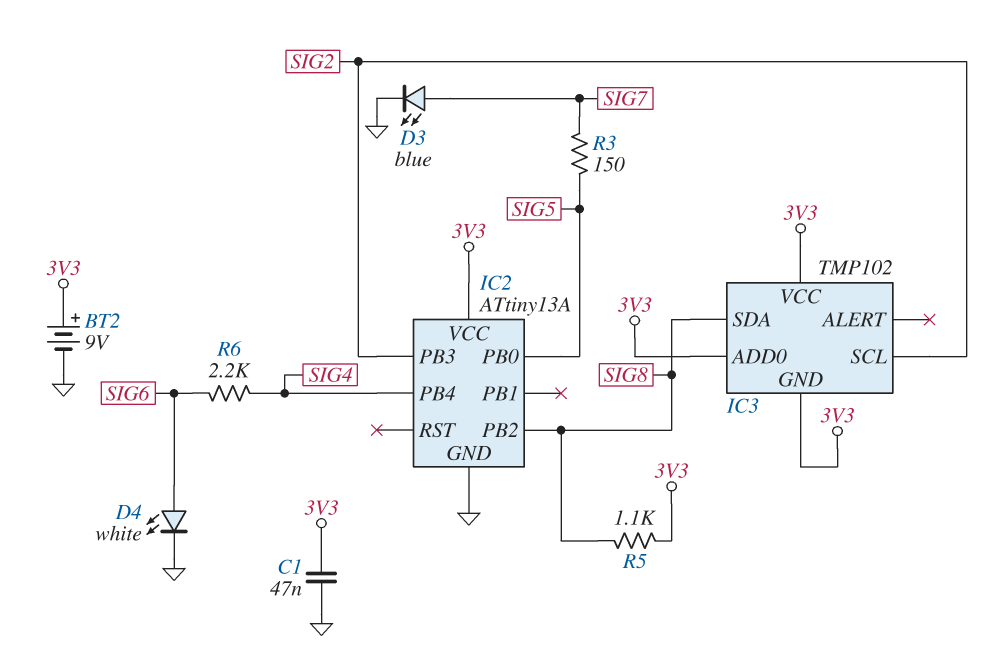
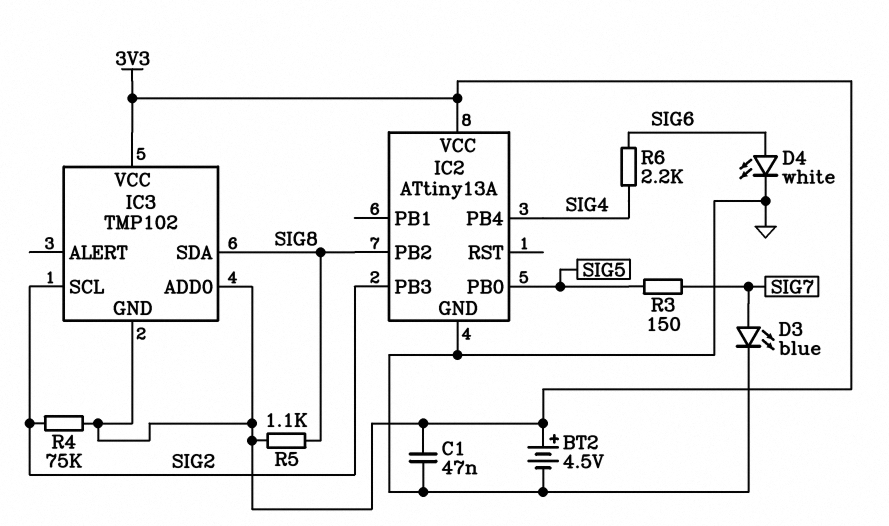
BT2: 9V (plus 3V3, minus GND) -> 4.5V (plus 3V3, minus GND)
R4: none -> 75k (3V3, SIG2)

